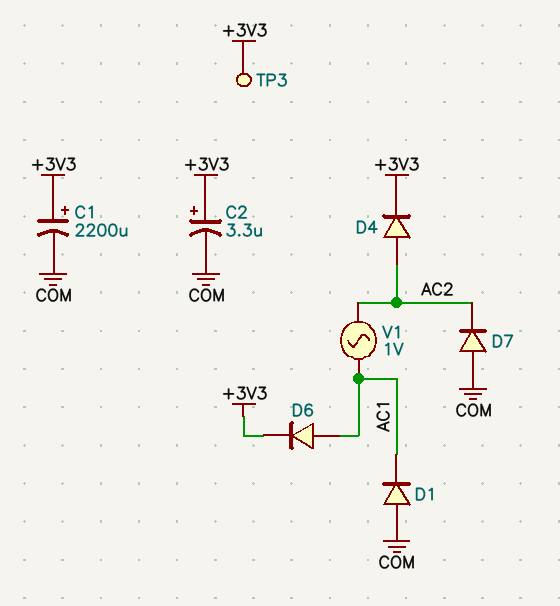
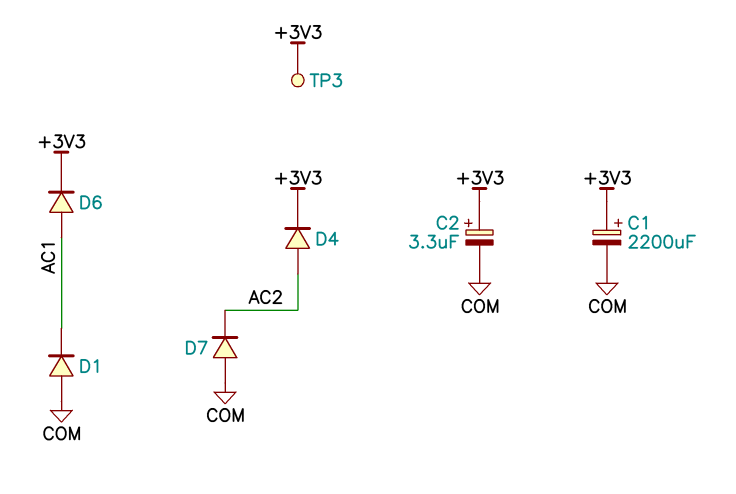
V1: AC 1V (AC1, AC2) -> none

